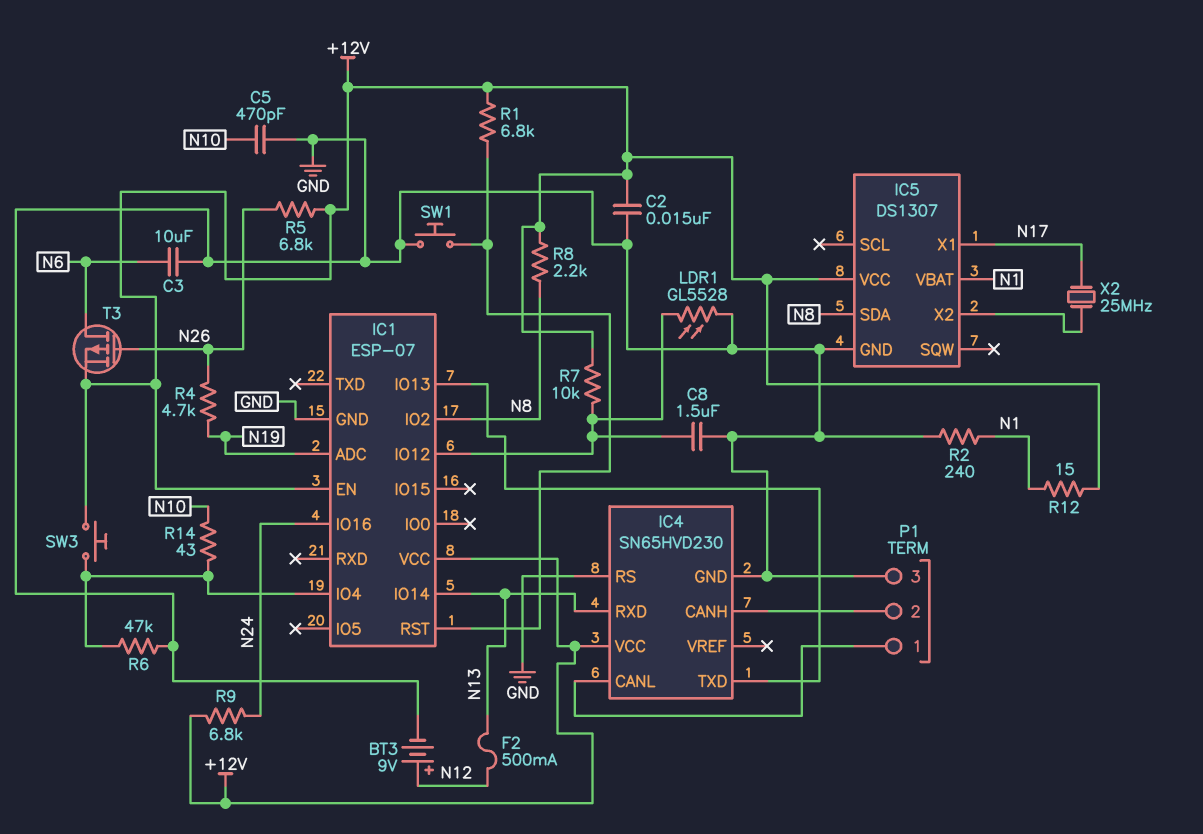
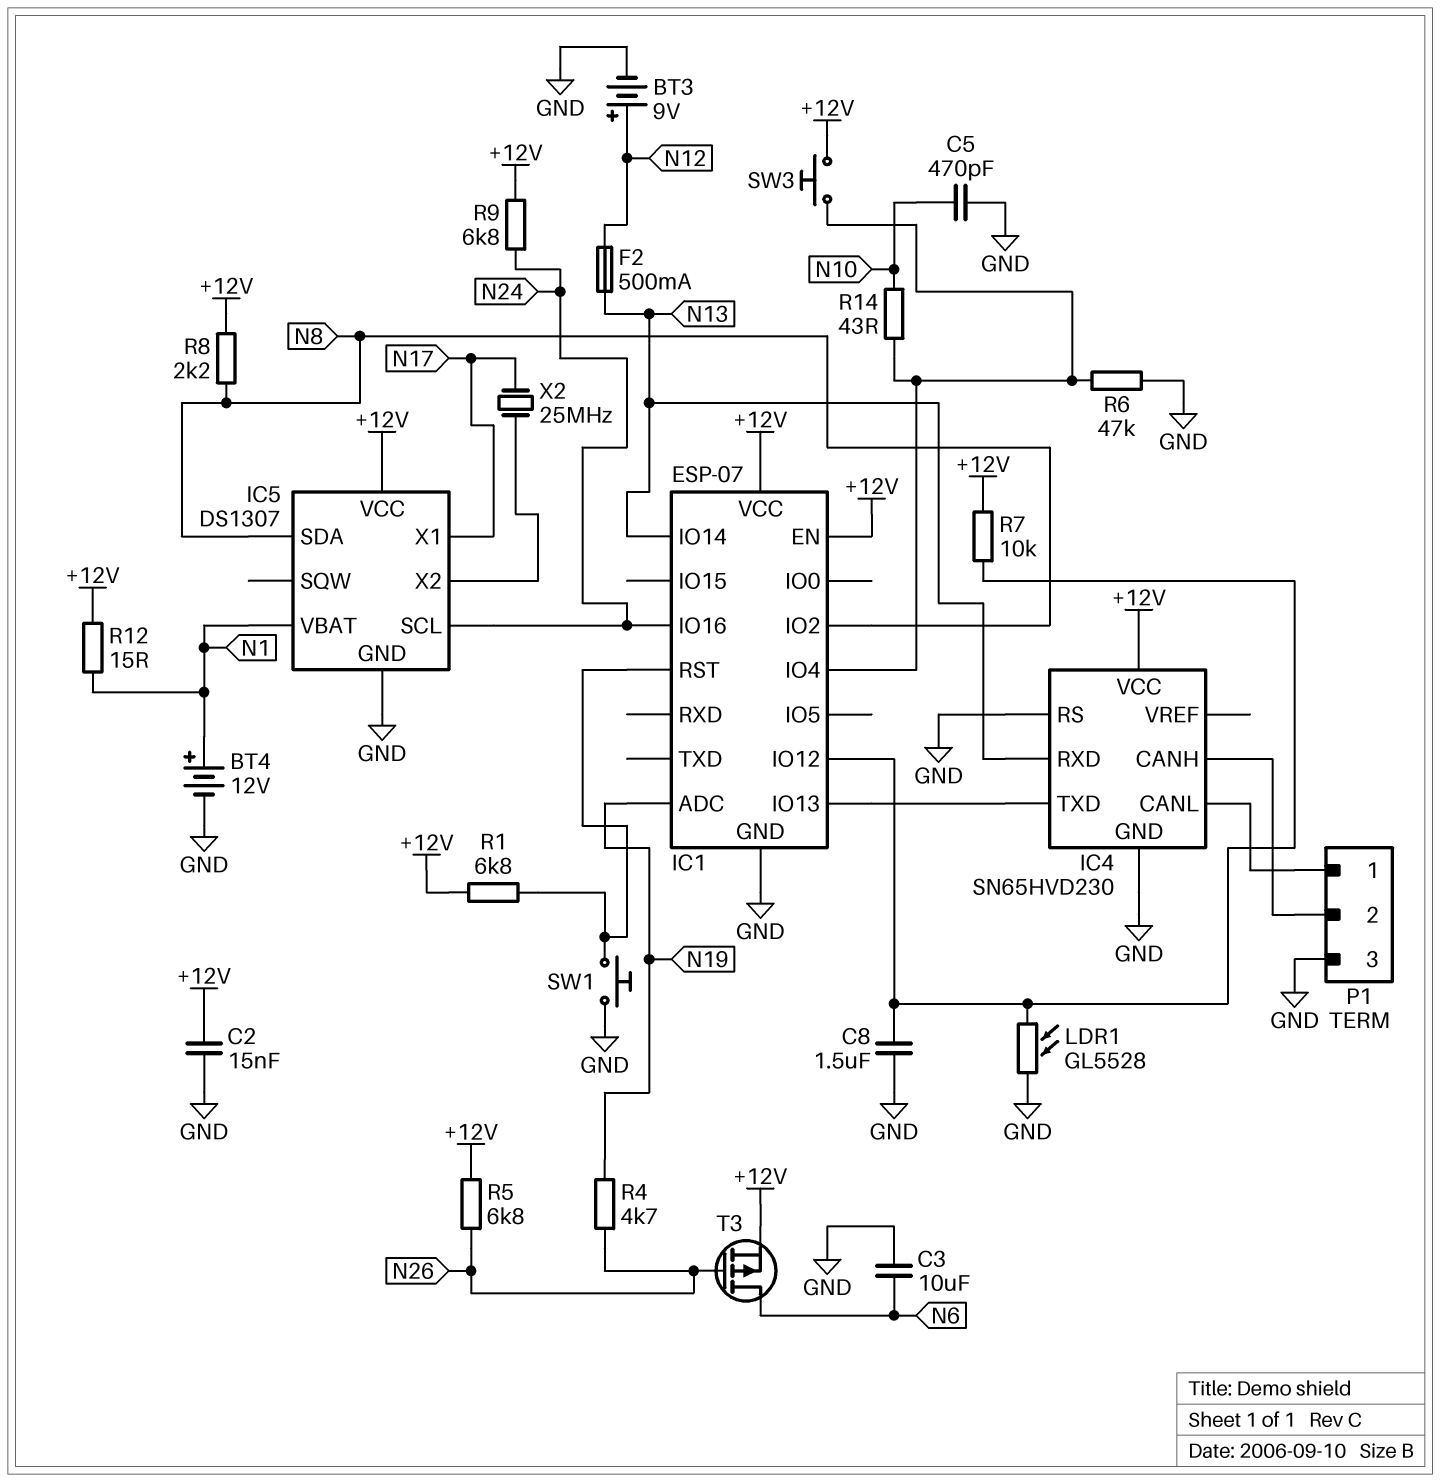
BT4: none -> 12V (plus N1, minus GND)
IC5 pin SCL: none -> N24
R2: 240 (GND, N1) -> none

